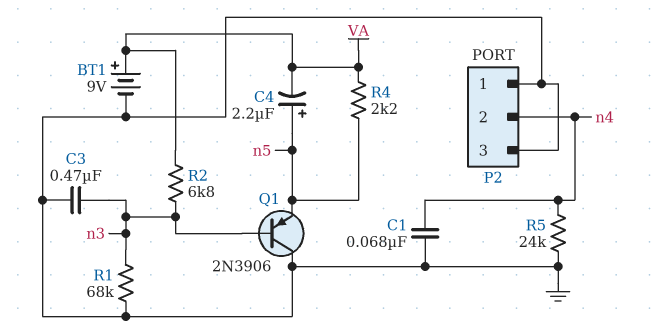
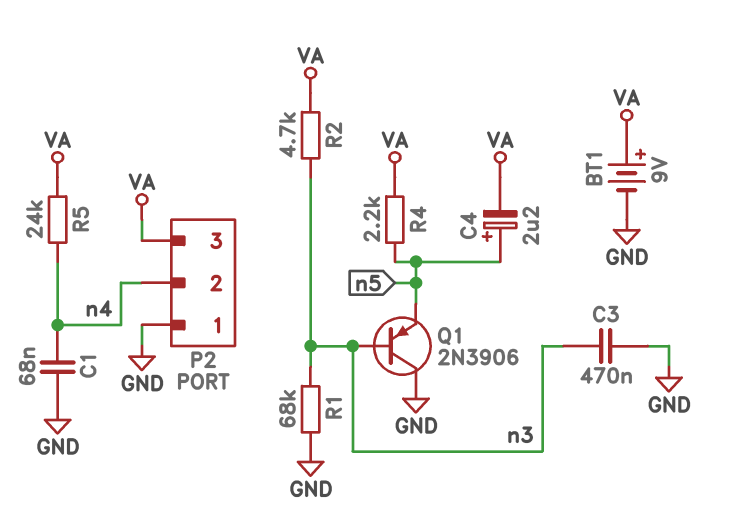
P2 pin 3: GND -> VA
R2: 6.8k (VA, n3) -> 4.7k (VA, n3)
R5: 24k (GND, n4) -> 24k (VA, n4)

